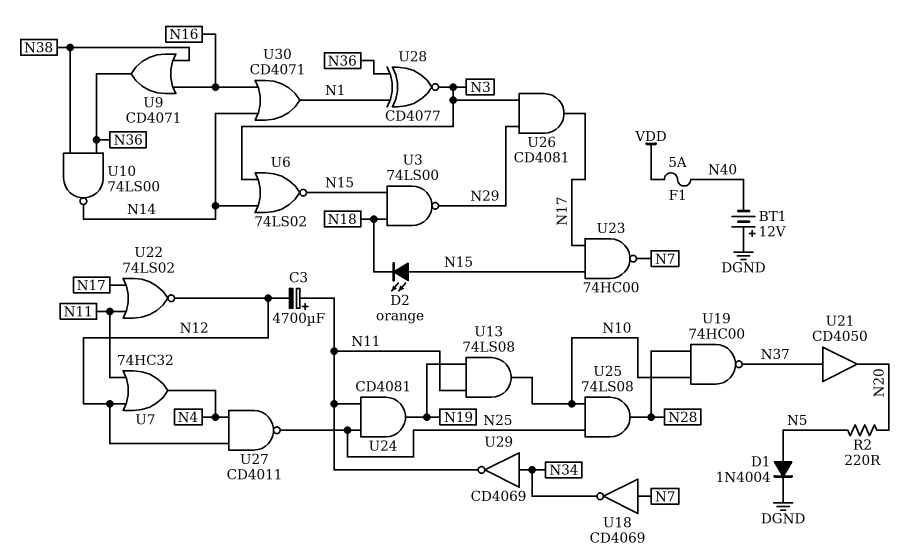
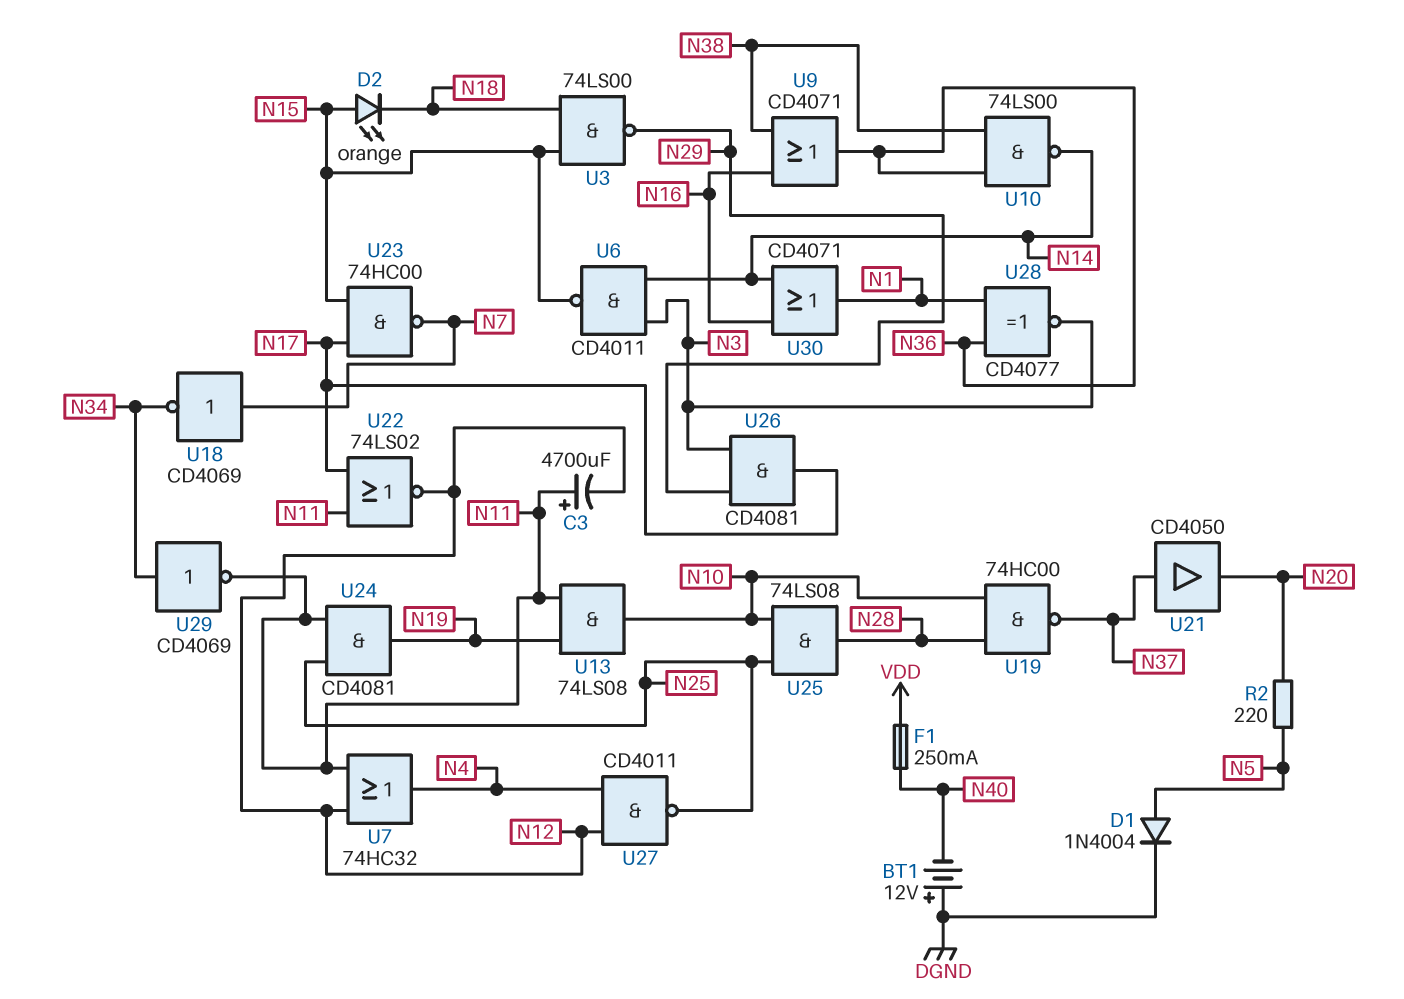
F1: 5A (N40, VDD) -> 250mA (N40, VDD)
U6: NOR 74LS02 (in N3, in N14, out N15) -> NAND CD4011 (in N3, in N14, out N15)

